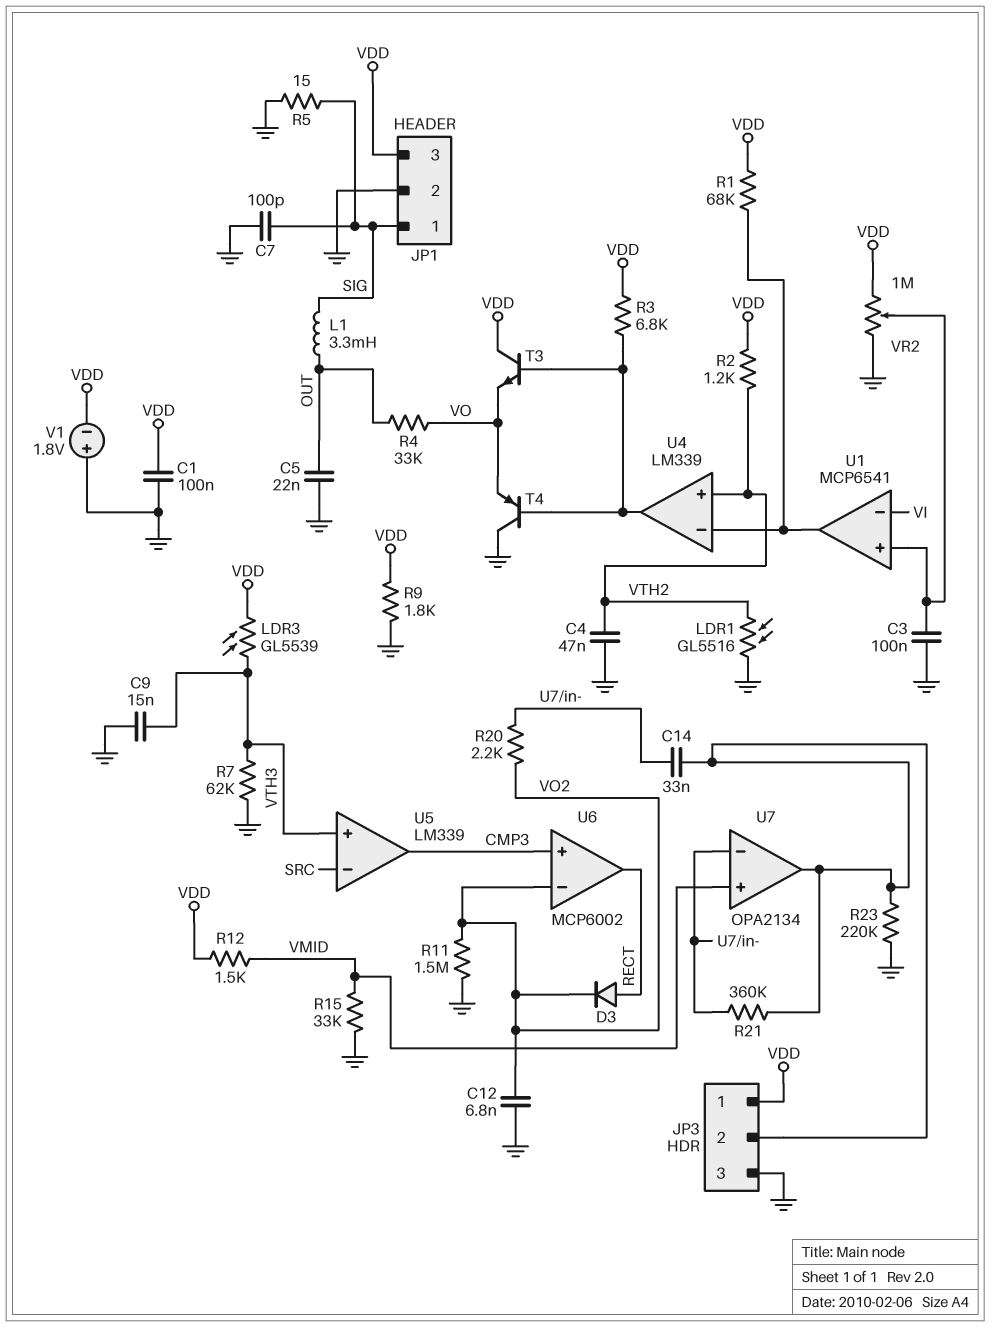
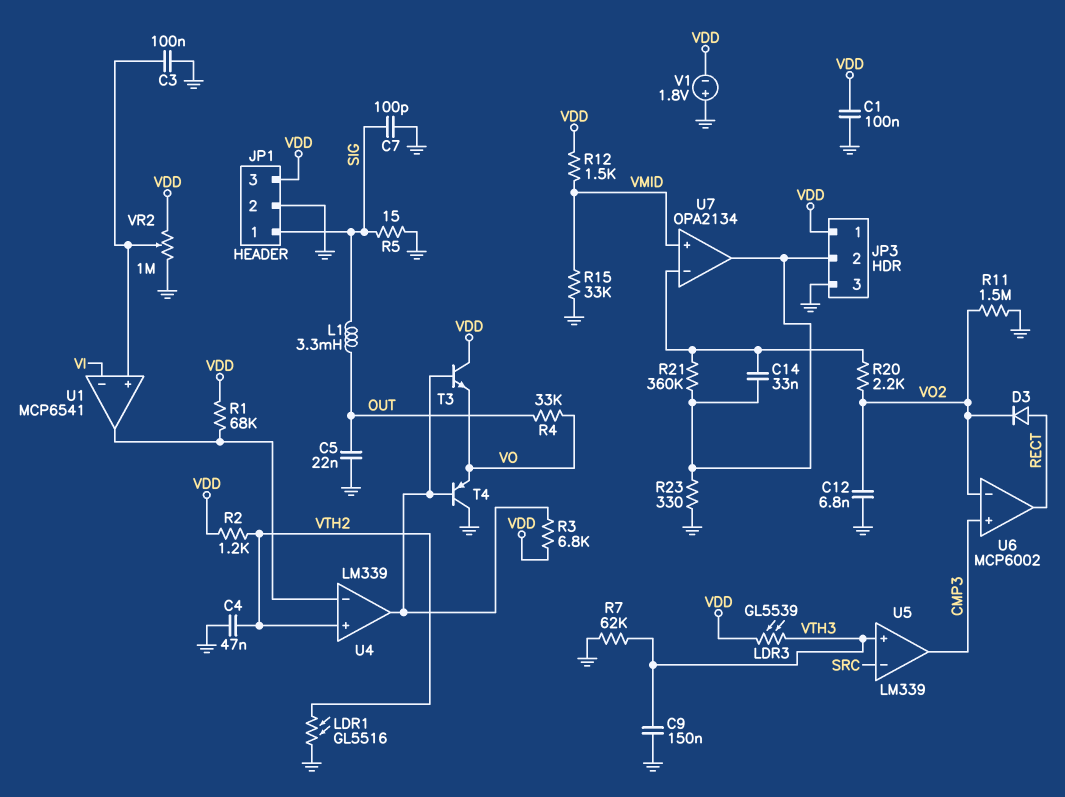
C9: 15nF (GND, VTH3) -> 150nF (GND, VTH3)
R9: 1.8k (GND, VDD) -> none
R23: 220k (GND, JP3/2) -> 330 (GND, JP3/2)

